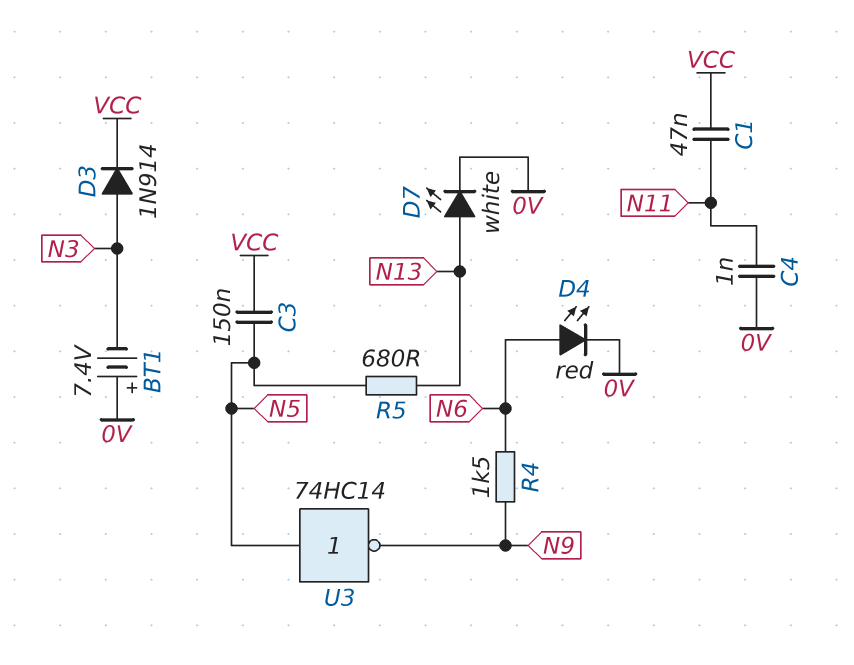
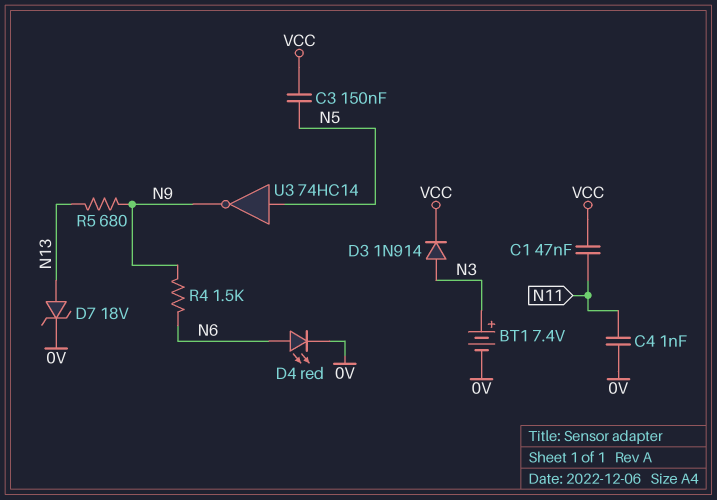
BT1: 7.4V (plus 0V, minus N3) -> 7.4V (plus N3, minus 0V)
D7: LED white (A N13, K 0V) -> zener 18V (A N13, K 0V)
R5: 680 (N5, N13) -> 680 (N9, N13)

